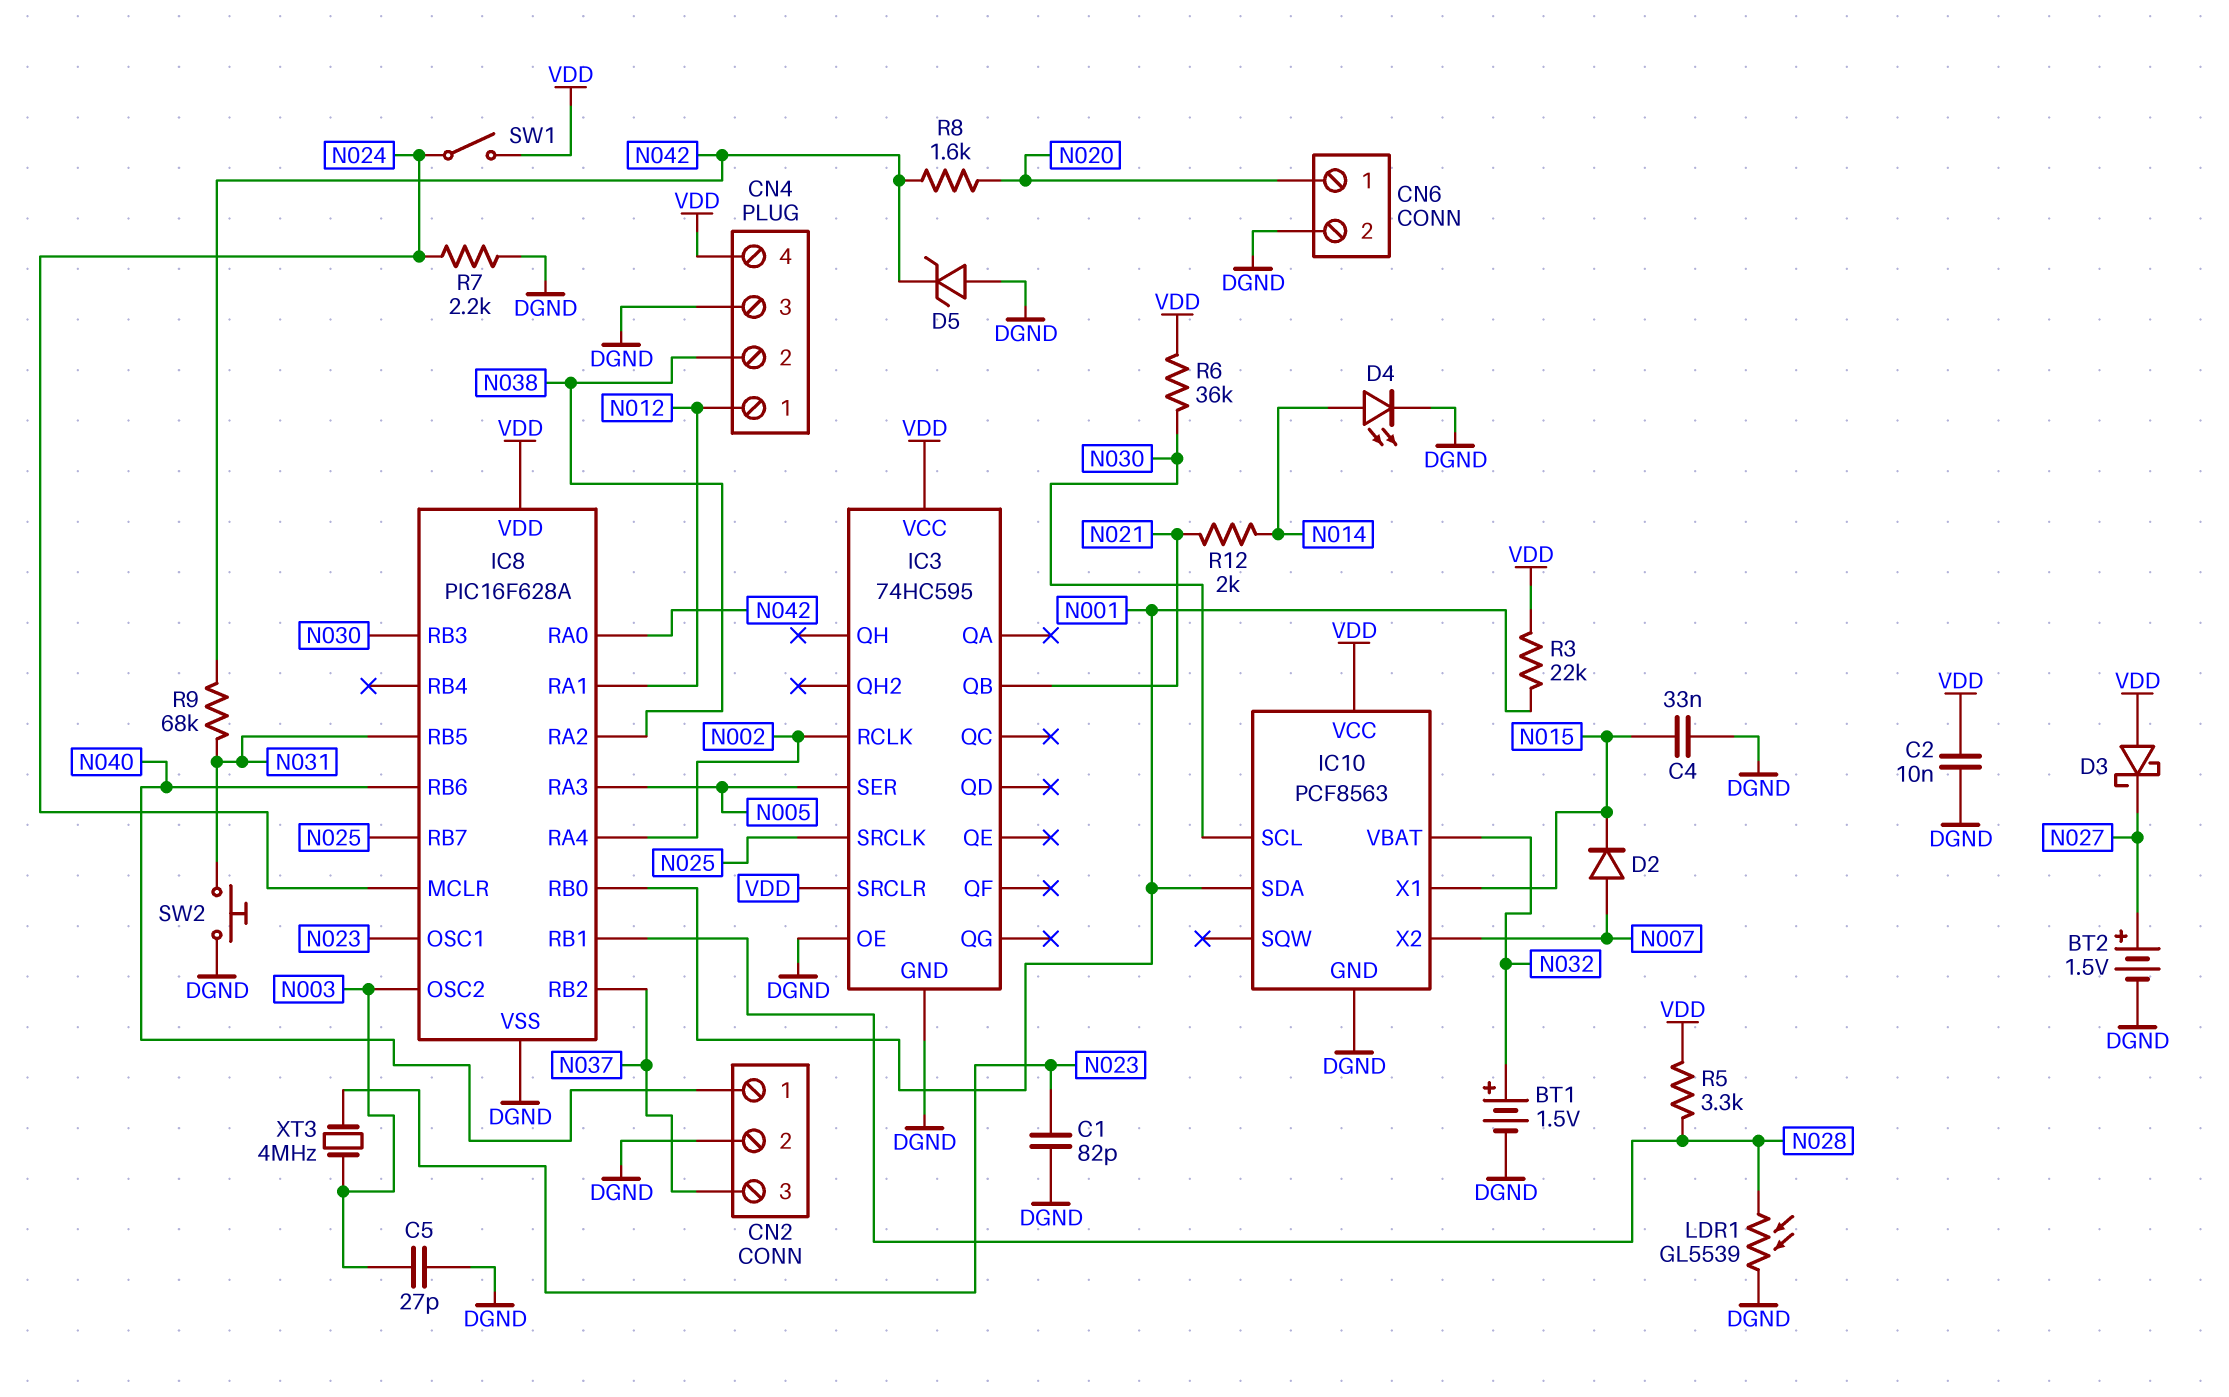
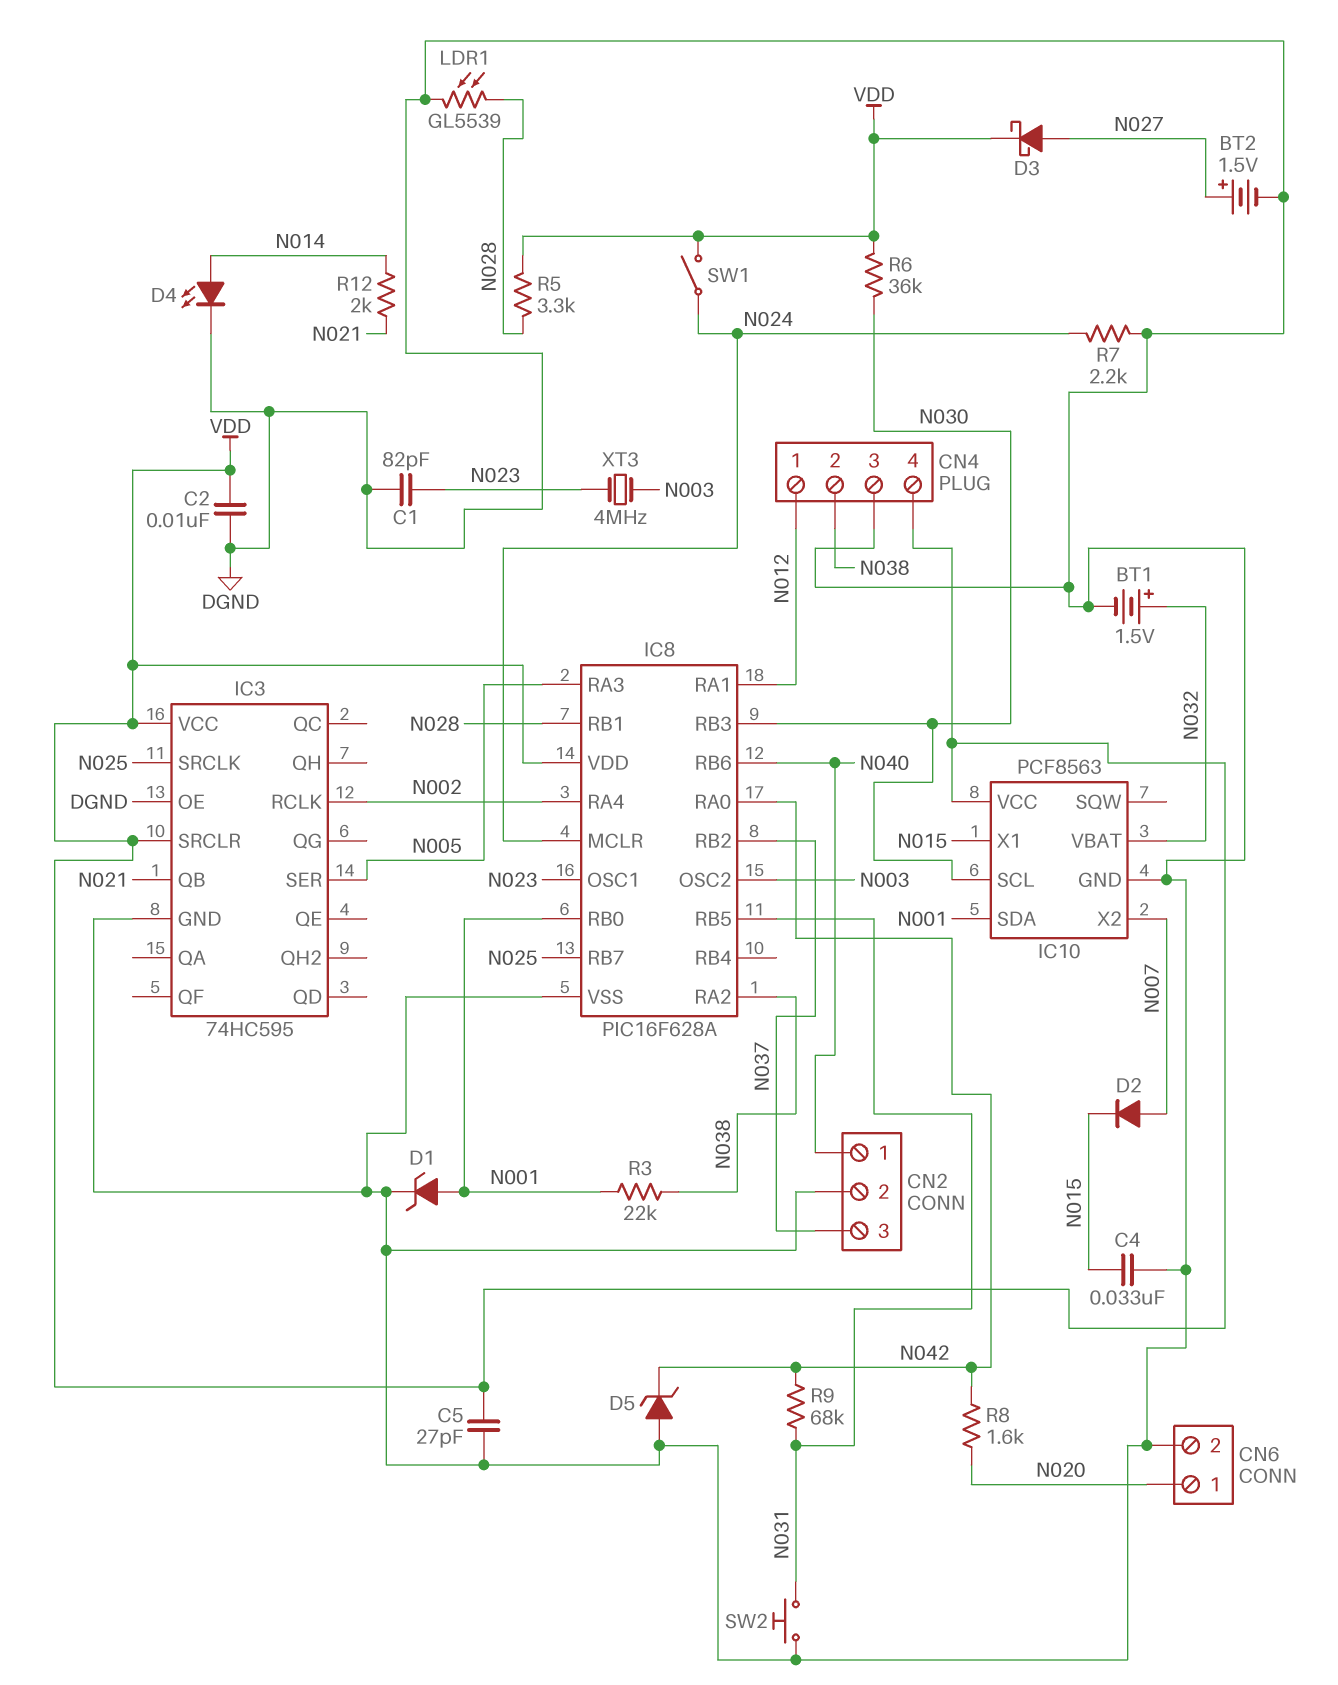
C5: 27pF (DGND, N003) -> 27pF (DGND, VDD)
D1: none -> zener (A N001, K DGND)
D3: schottky (A VDD, K N027) -> schottky (A N027, K VDD)
R3: 22k (N001, VDD) -> 22k (N001, N038)

